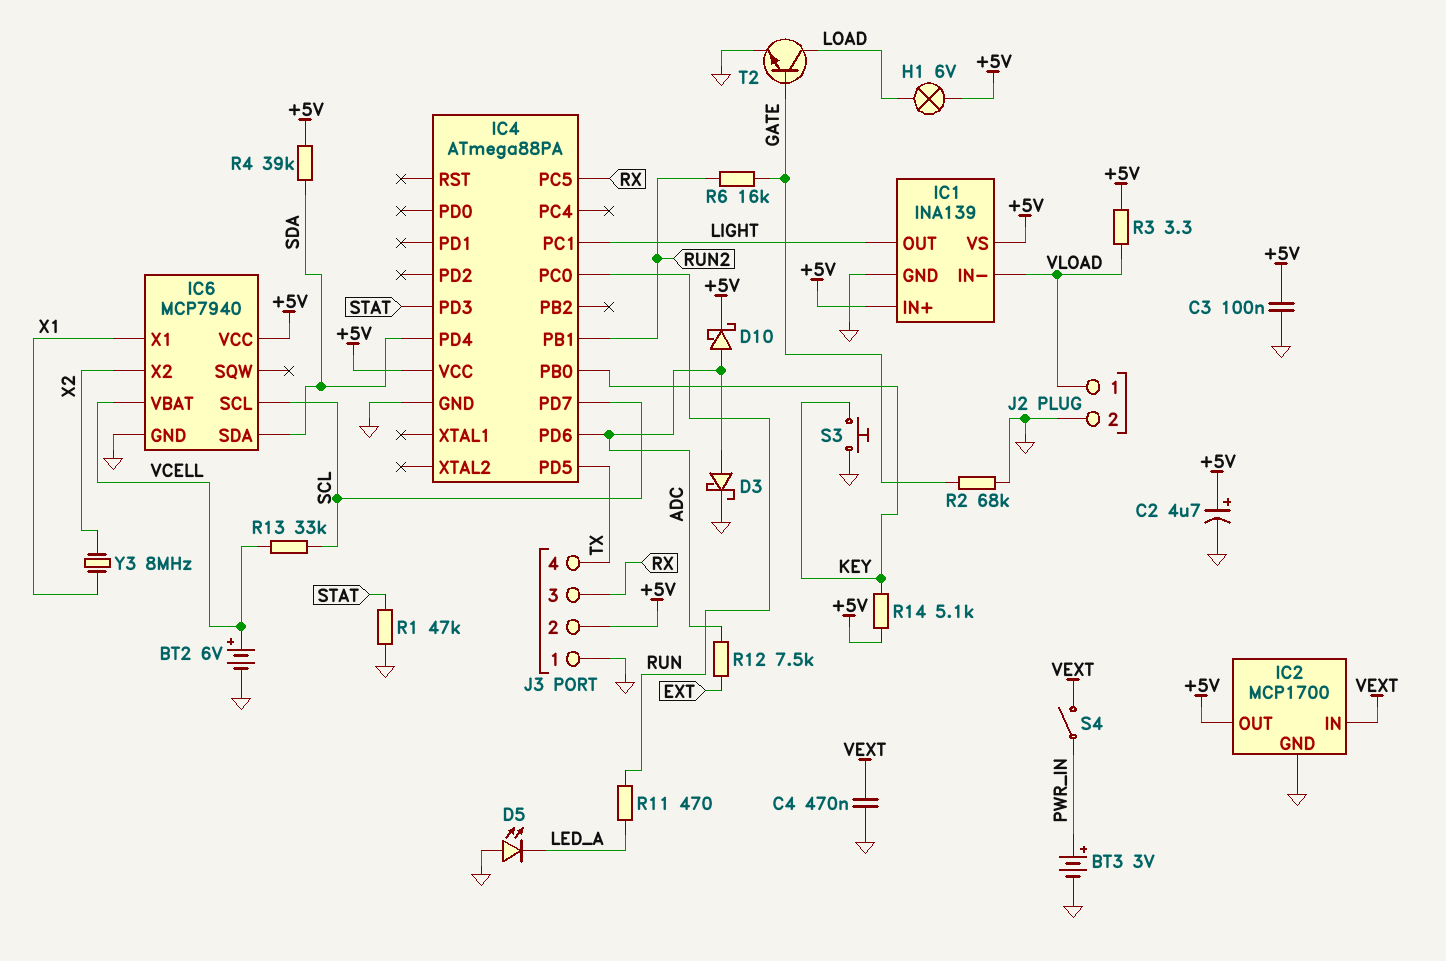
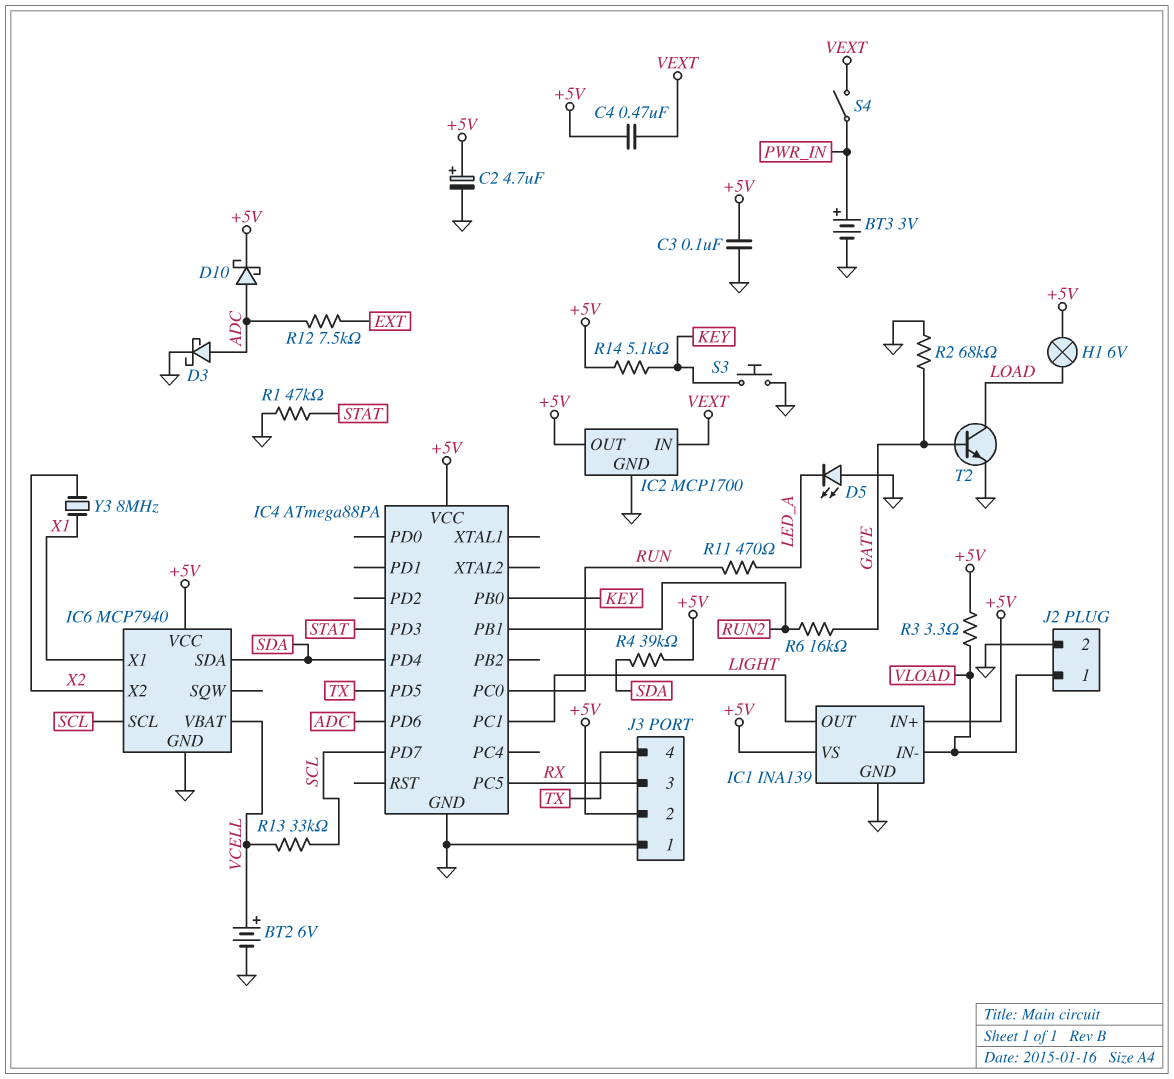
C4: 470nF (GND, VEXT) -> 470nF (+5V, VEXT)

